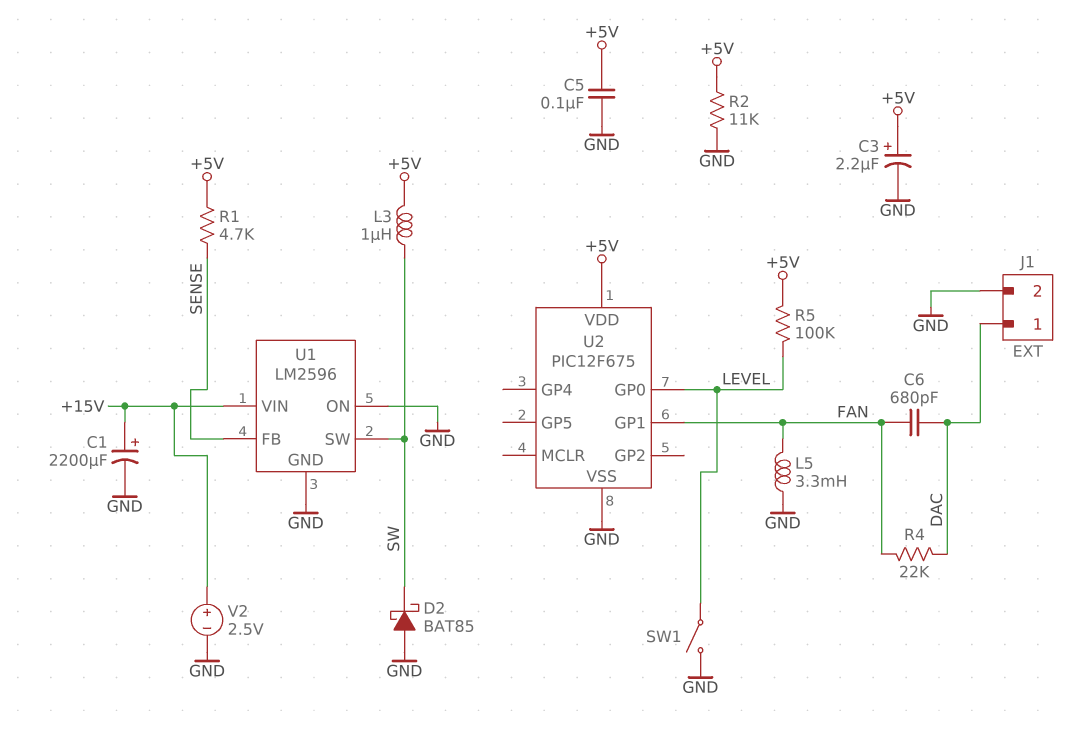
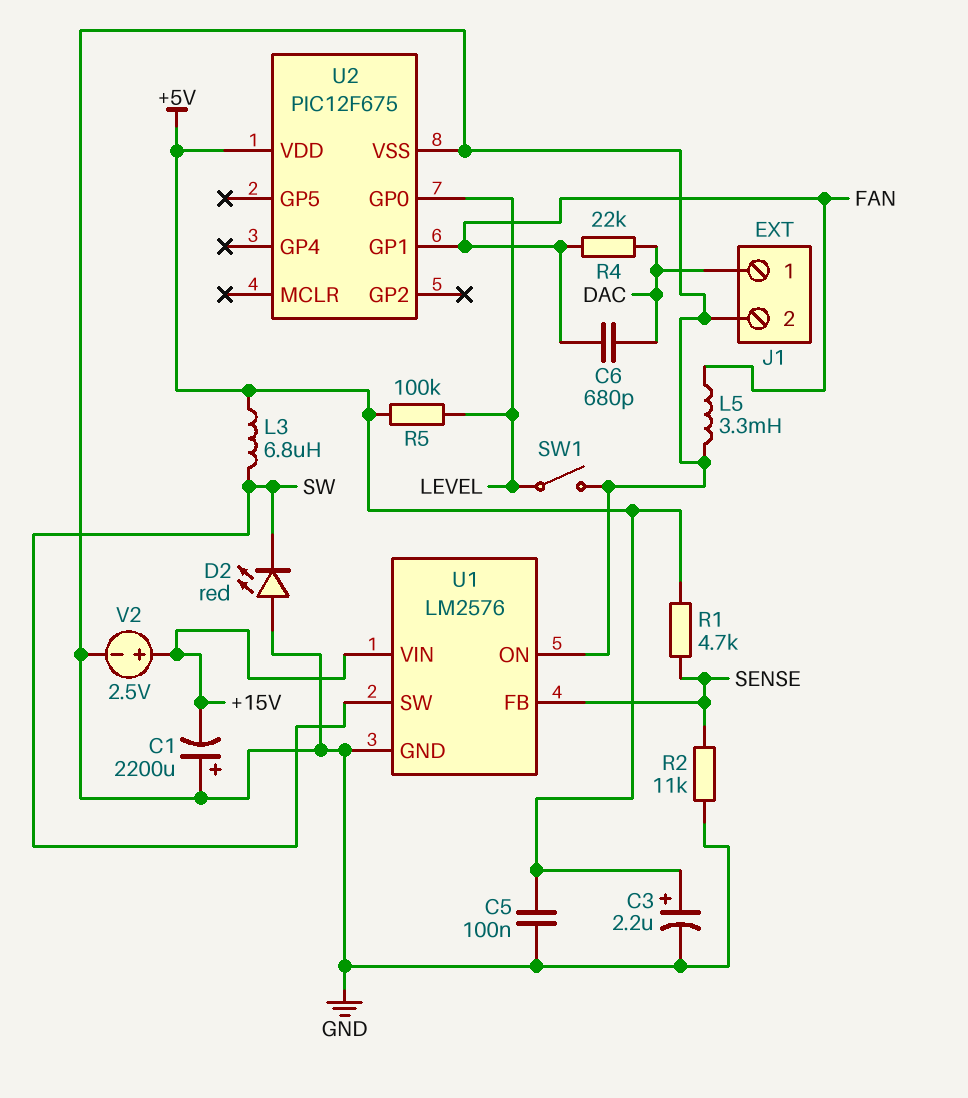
C1: 2200uF (plus +15V, minus GND) -> 2200uF (plus GND, minus +15V)
D2: schottky BAT85 (A GND, K SW) -> LED red (A GND, K SW)
L3: 1uH (+5V, SW) -> 6.8uH (+5V, SW)
R2: 11k (+5V, GND) -> 11k (GND, SENSE)
U1: LM2596 -> LM2576

